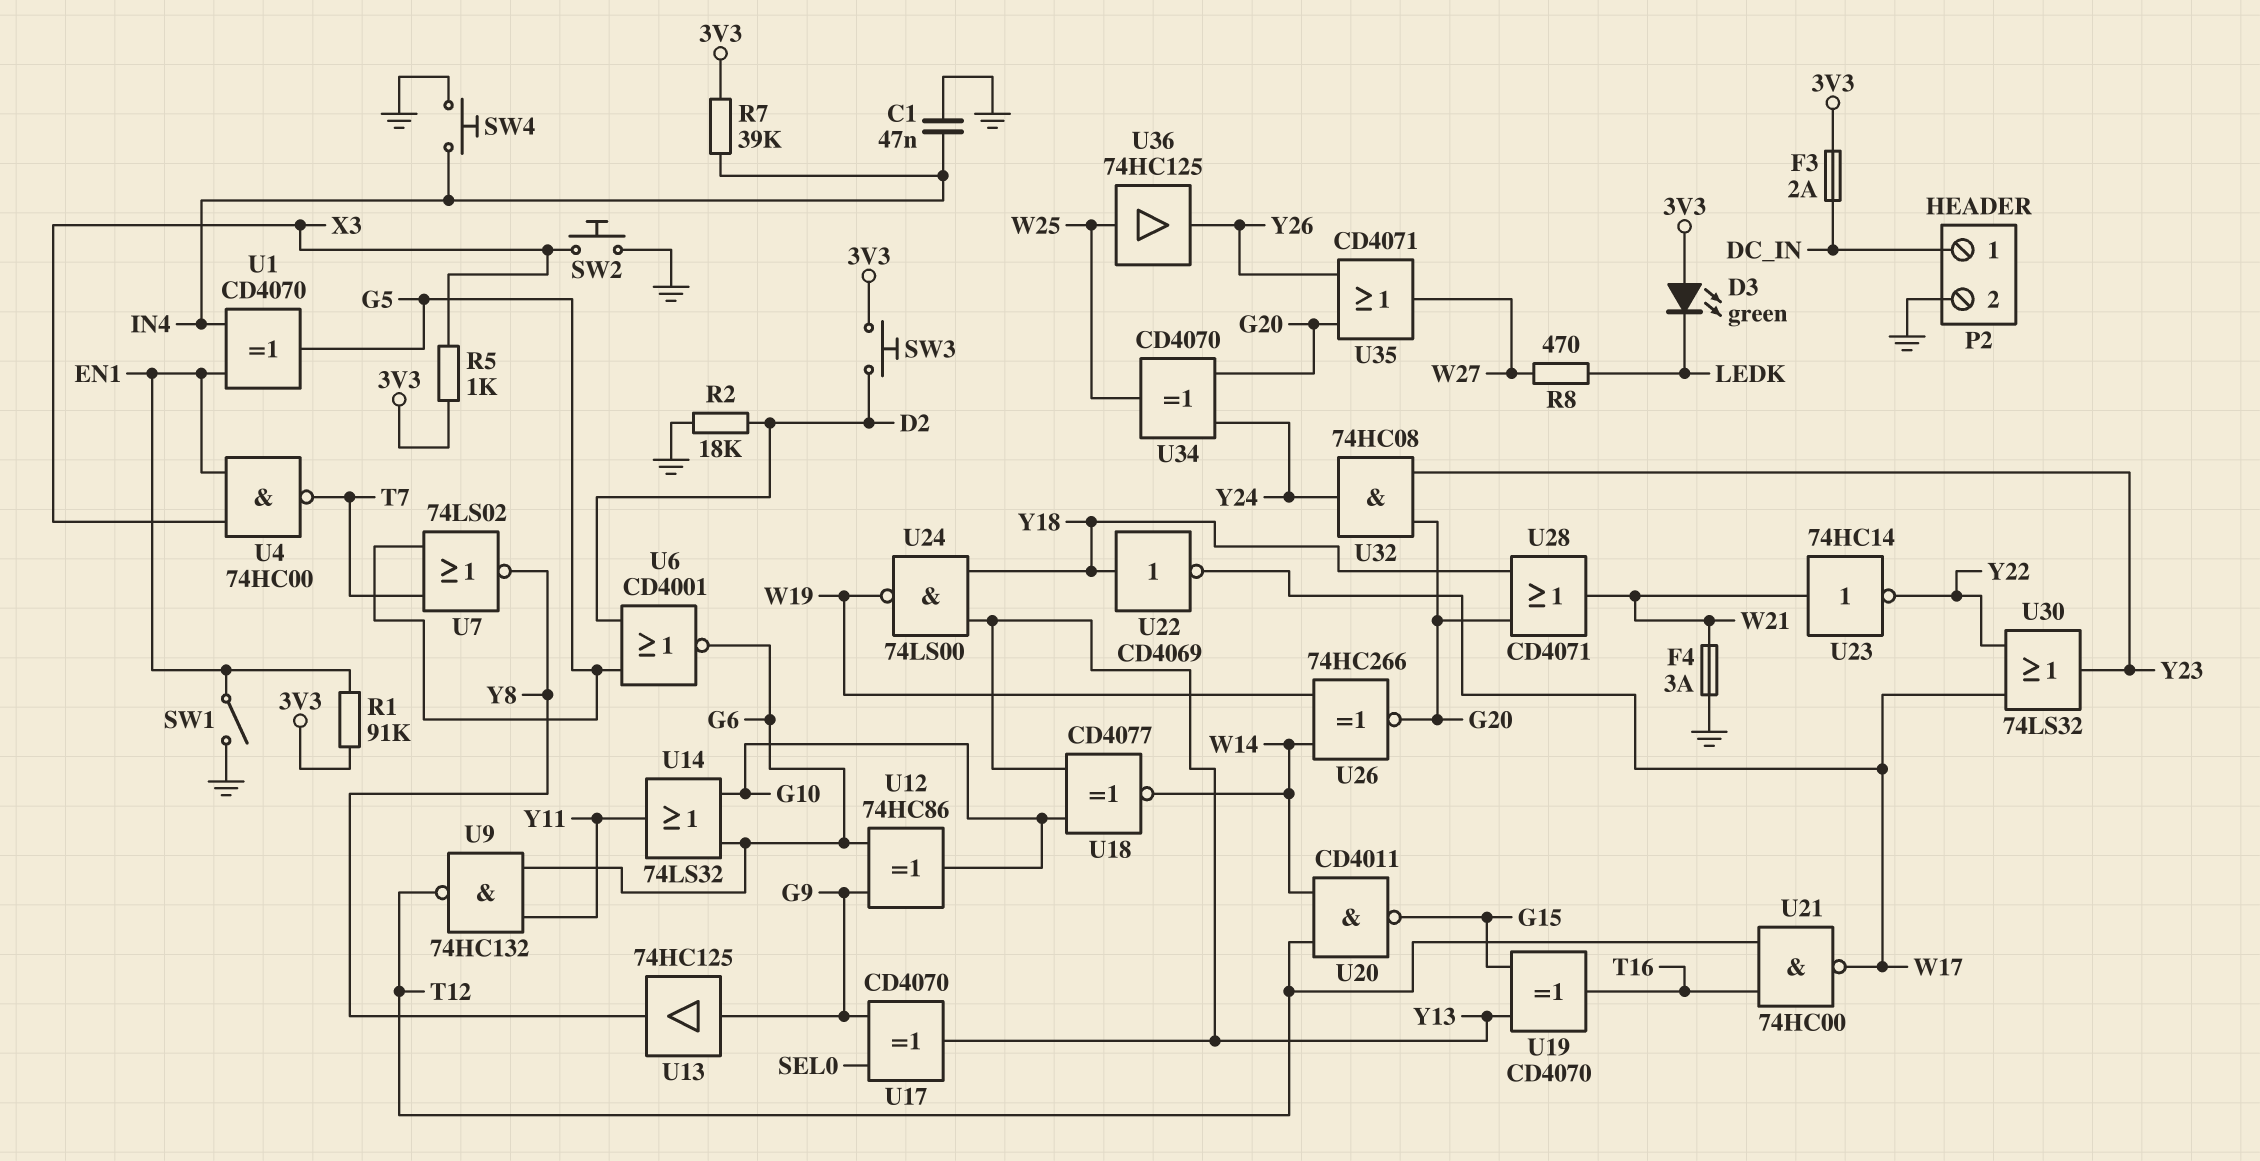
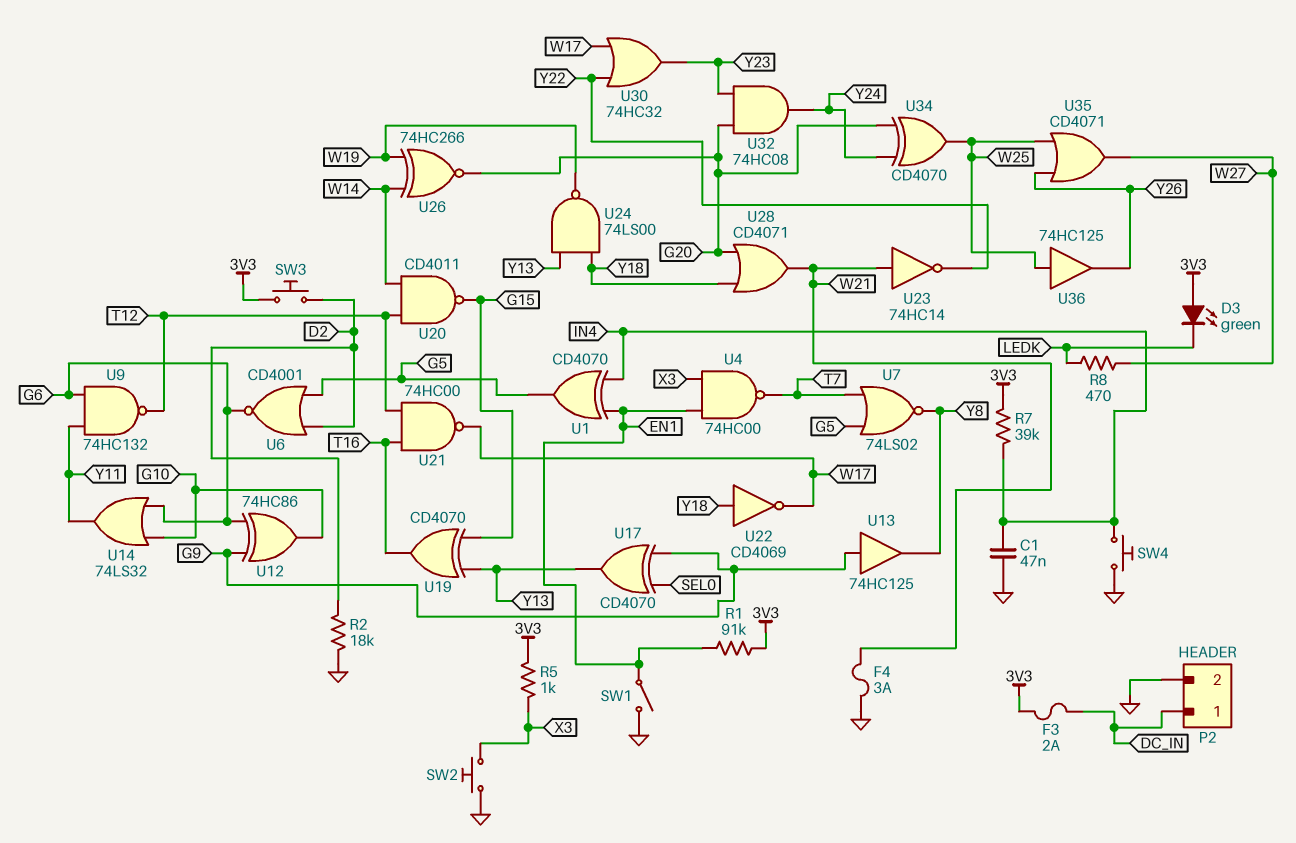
U18: XNOR CD4077 (in G10, in Y13, out W14) -> none
U30: OR 74LS32 (in W17, in Y22, out Y23) -> OR 74HC32 (in W17, in Y22, out Y23)
U35: OR CD4071 (in G20, in Y26, out W27) -> OR CD4071 (in W25, in Y26, out W27)

